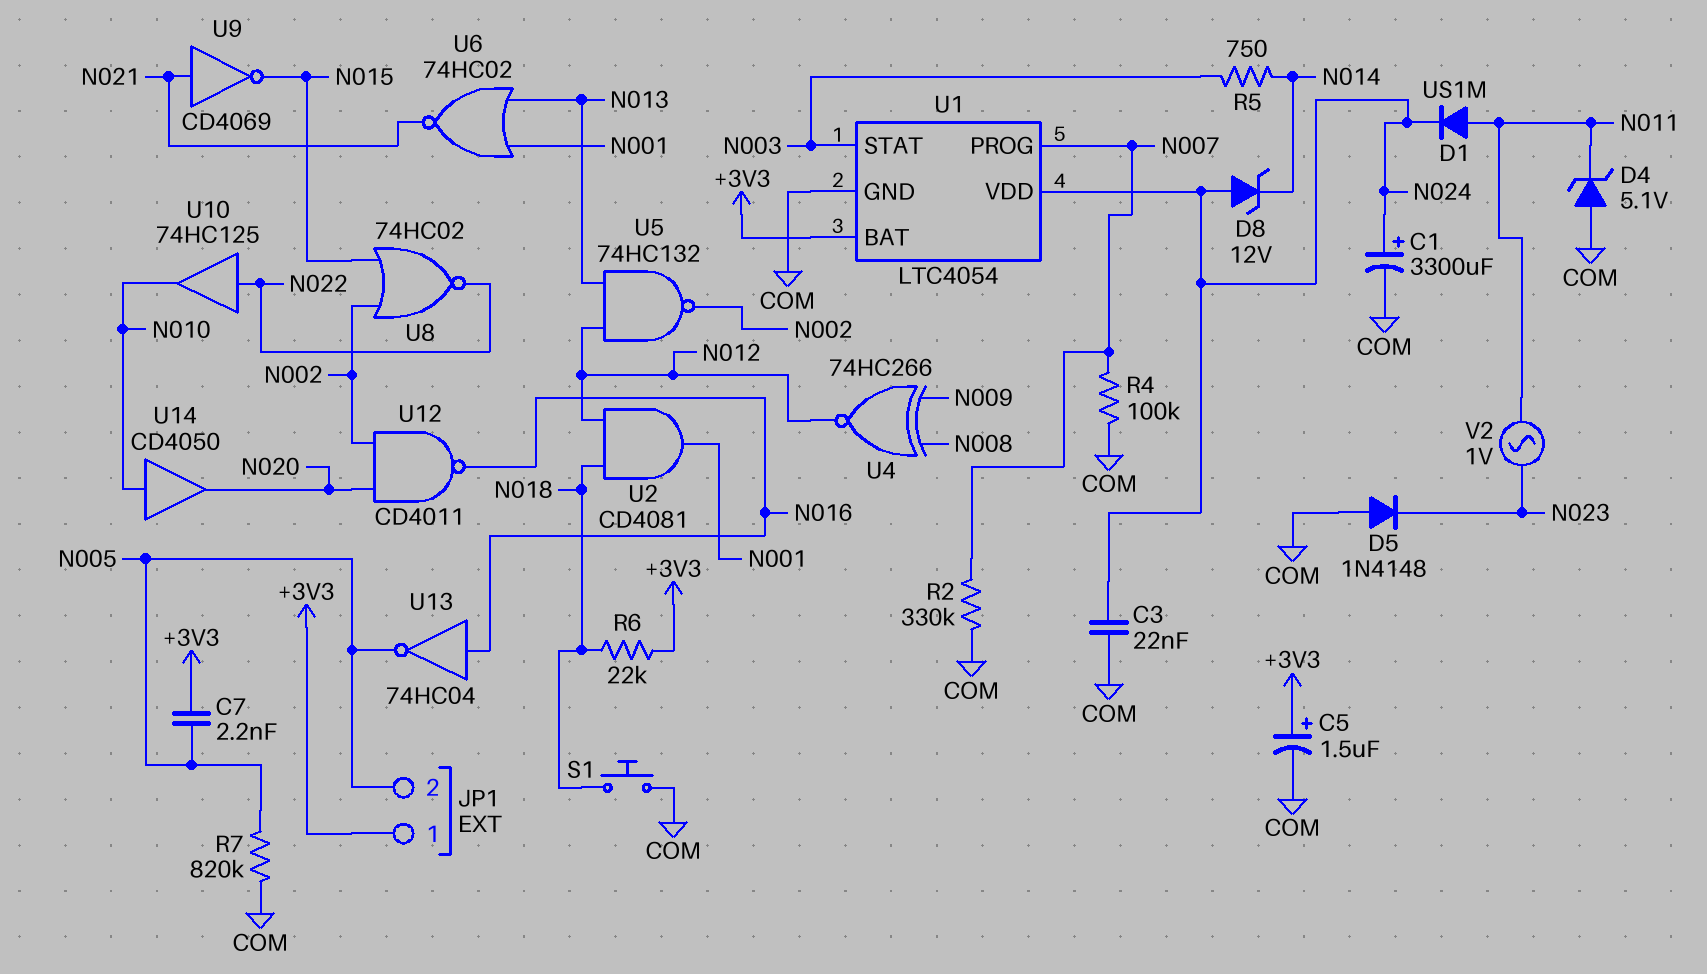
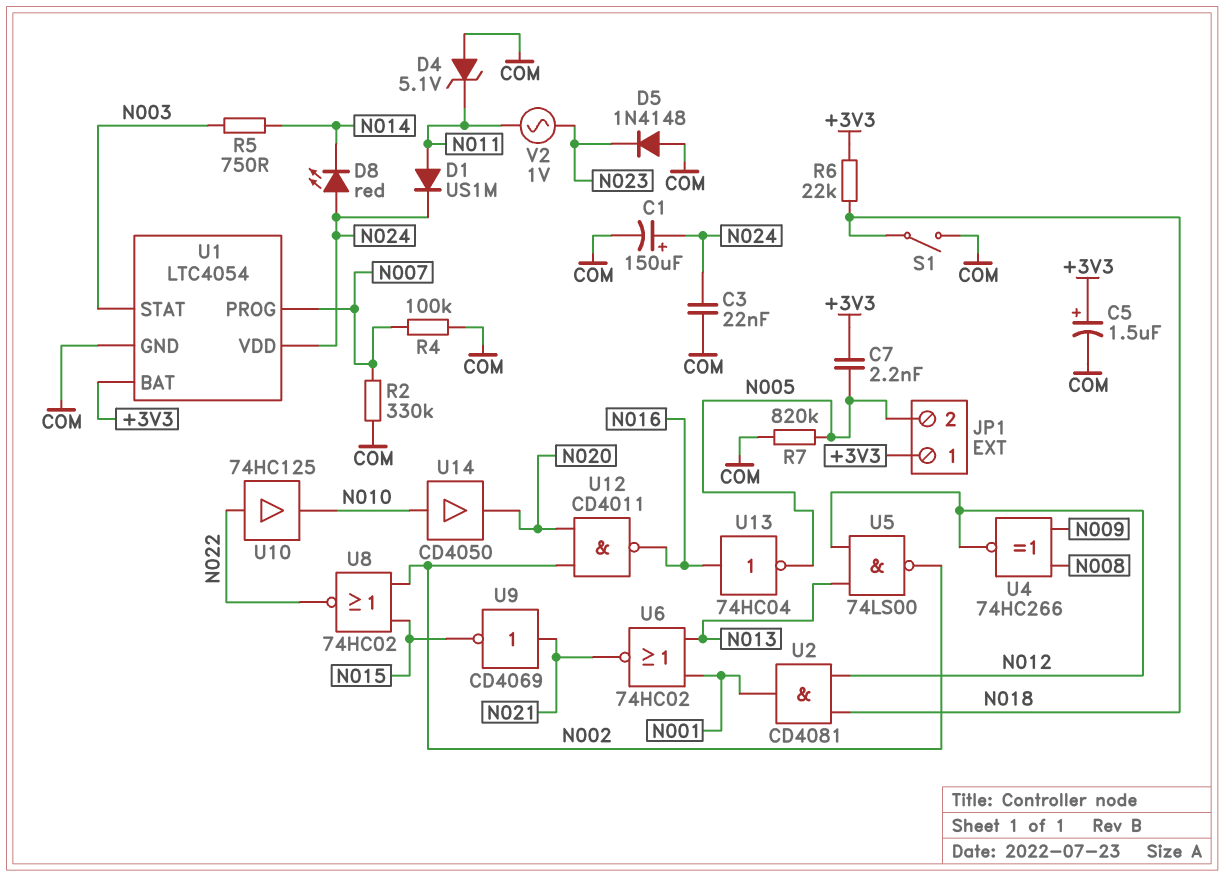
C1: 3300uF (plus N024, minus COM) -> 150uF (plus N024, minus COM)
D8: zener 12V (A N024, K N014) -> LED red (A N024, K N014)
S1: button (COM, N018) -> switch (COM, N018)
U5: NAND 74HC132 (in N012, in N013, out N002) -> NAND 74LS00 (in N012, in N013, out N002)

